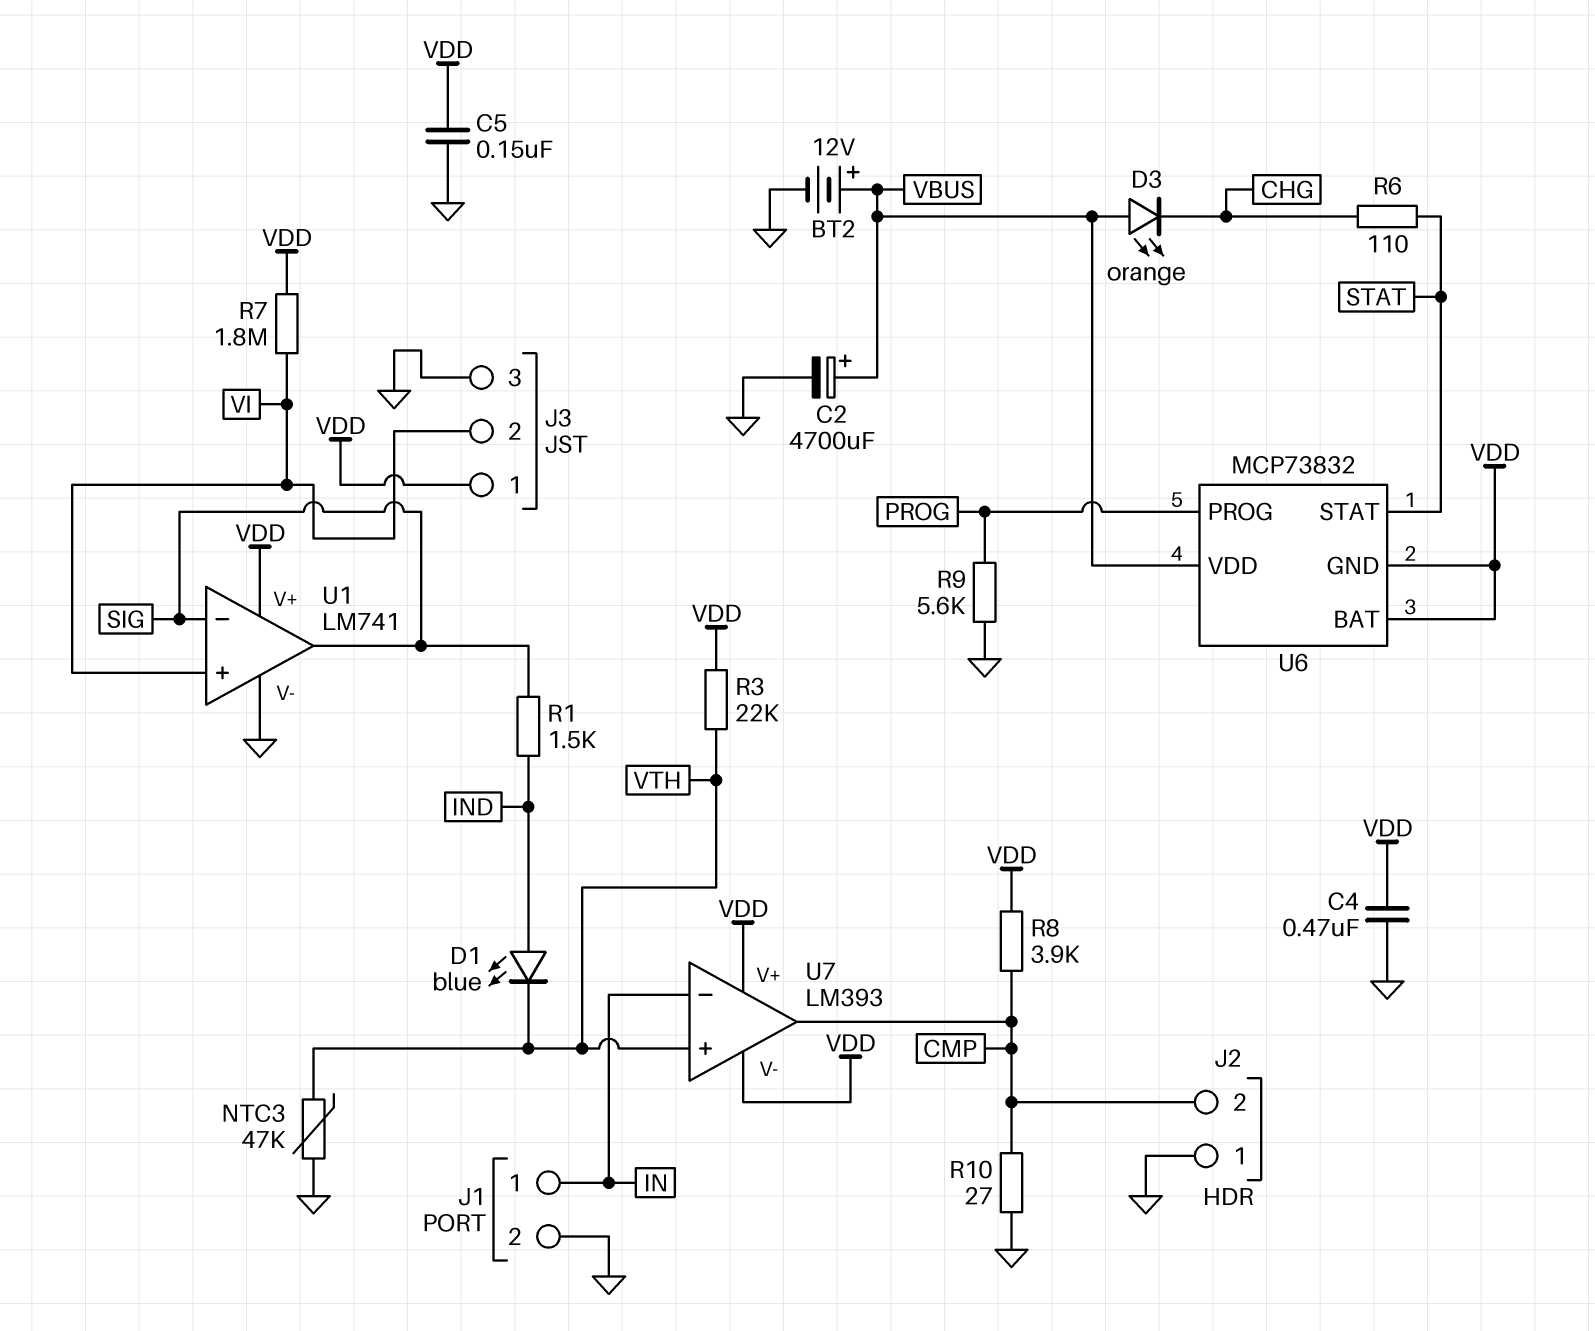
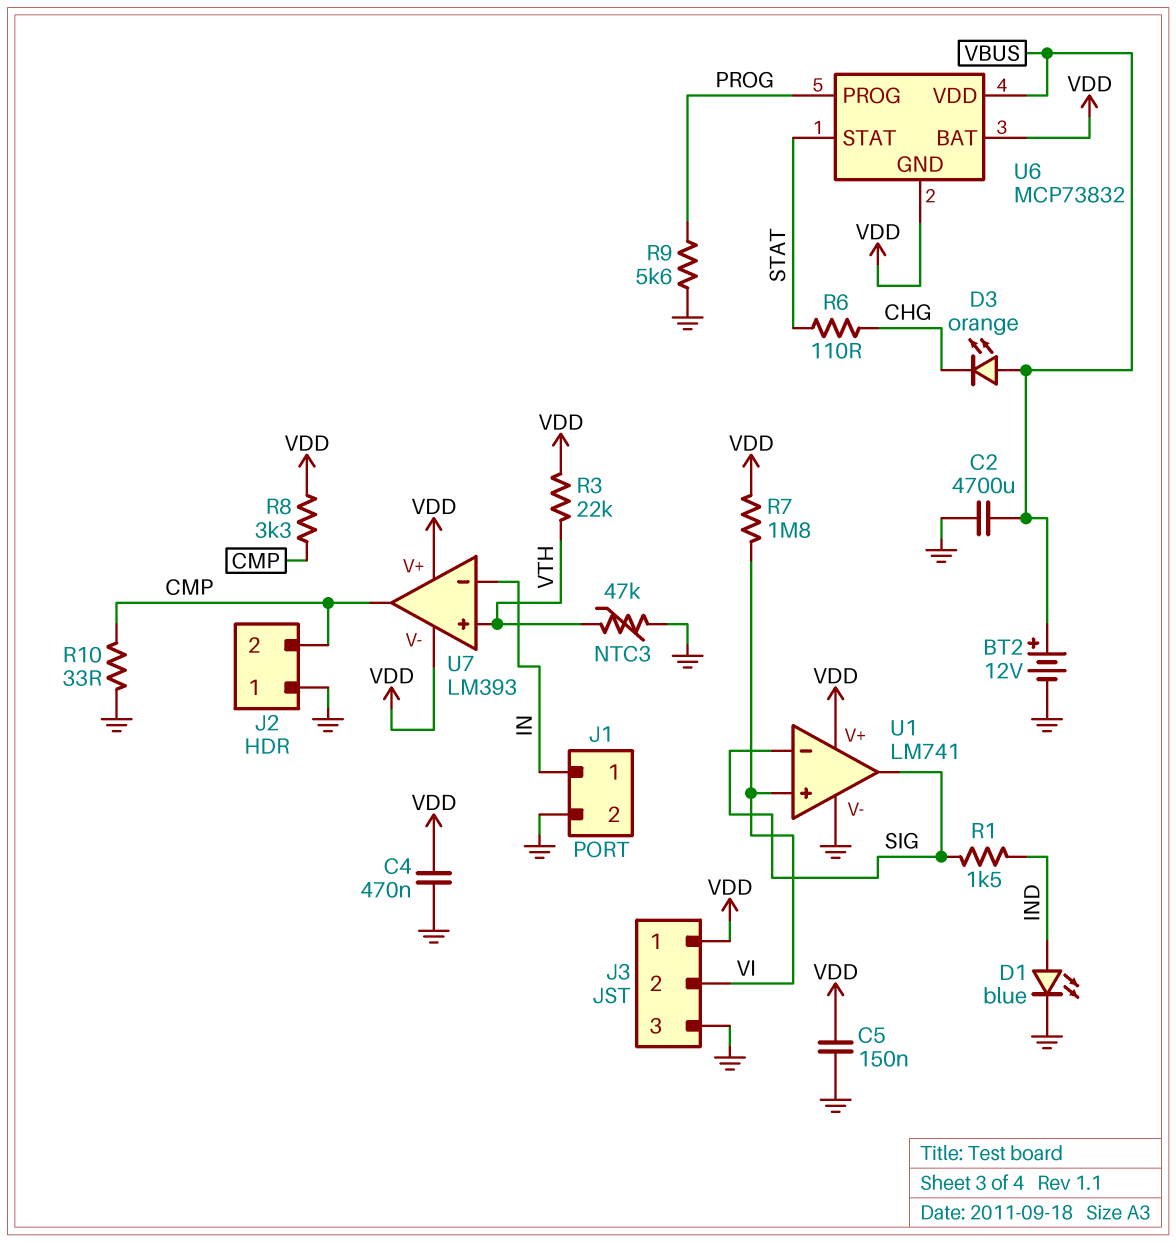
C2: 4700uF (plus VBUS, minus GND) -> 4700uF (GND, VBUS)
D1: LED blue (A IND, K VTH) -> LED blue (A IND, K GND)
R8: 3.9k (CMP, VDD) -> 3.3k (CMP, VDD)
R10: 27 (CMP, GND) -> 33 (CMP, GND)

